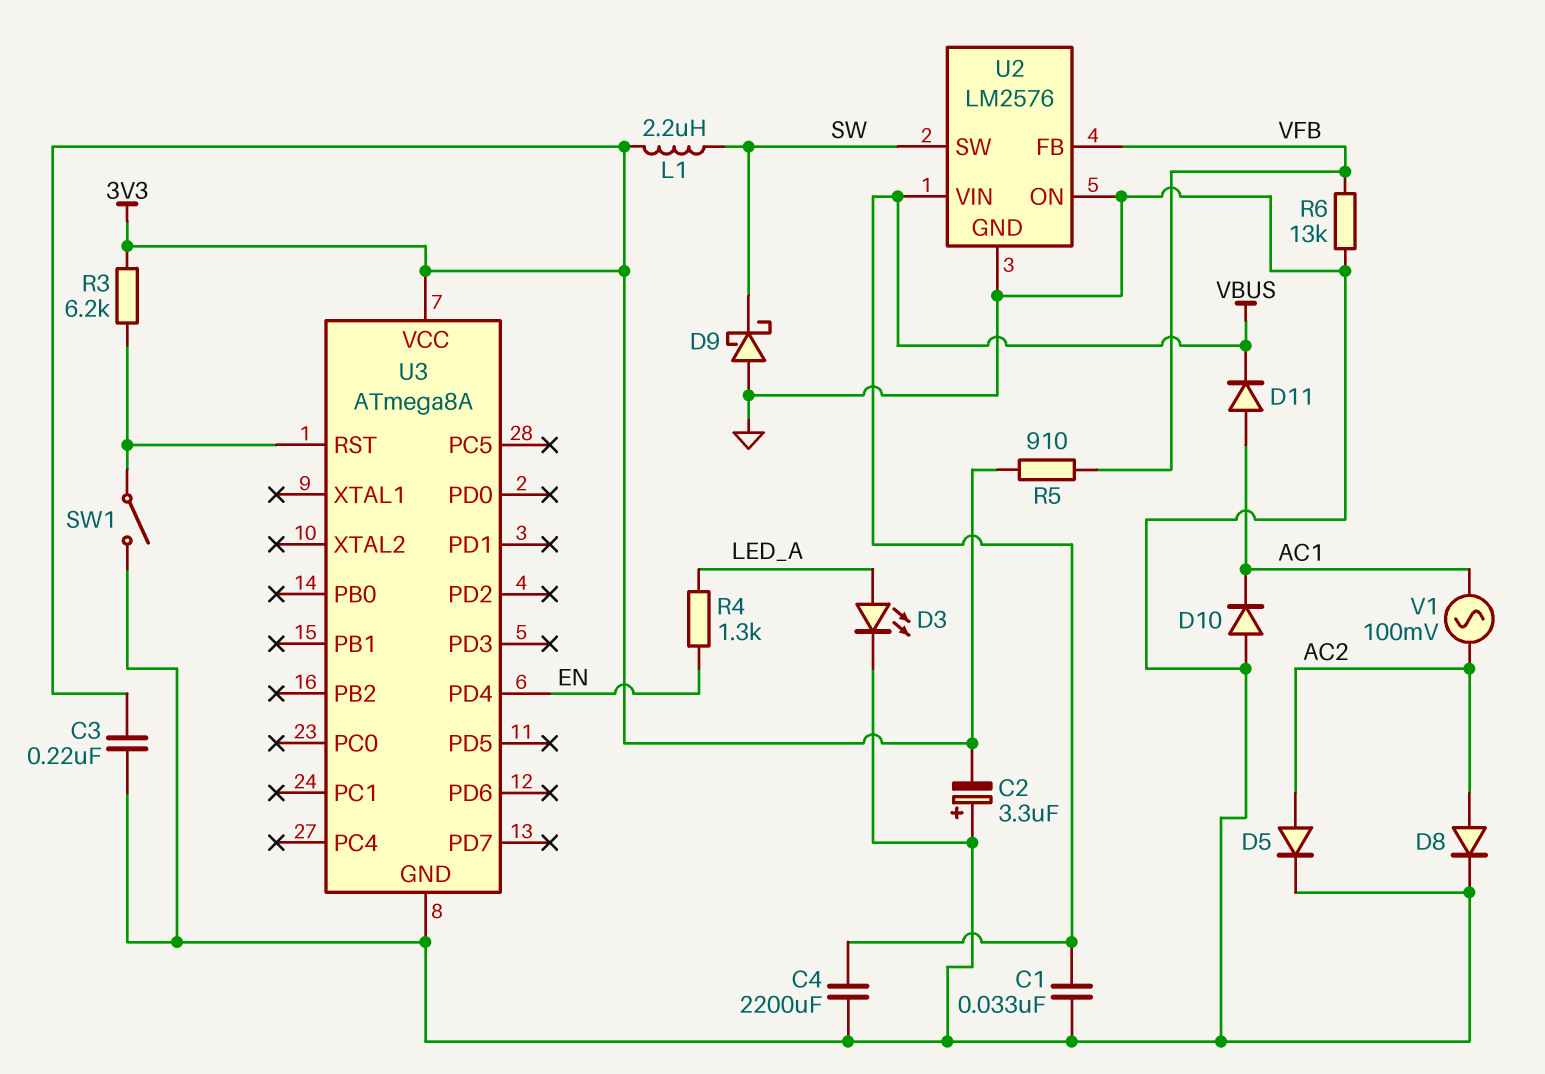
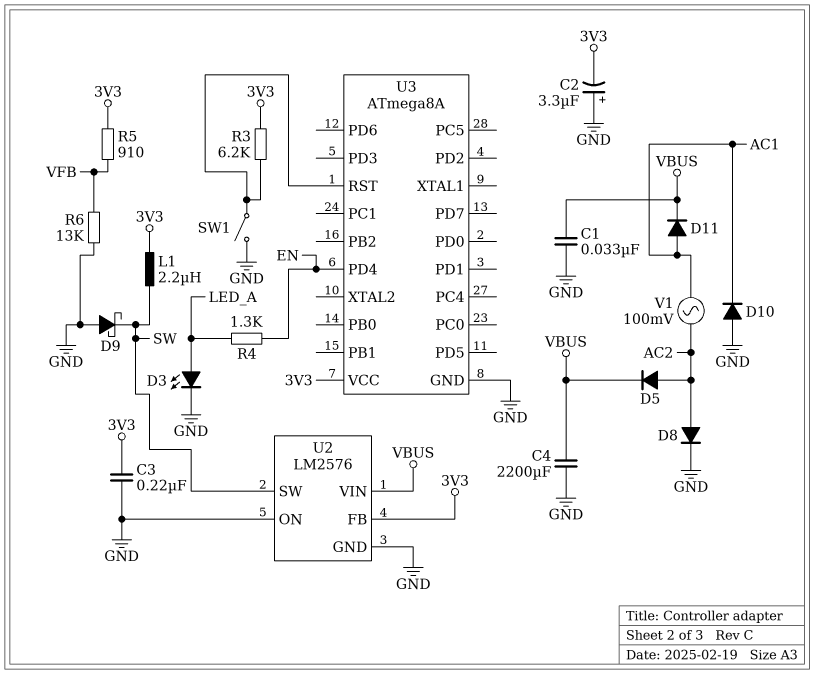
D5: diode (A AC2, K GND) -> diode (A AC2, K VBUS)
U2 pin FB: VFB -> 3V3

